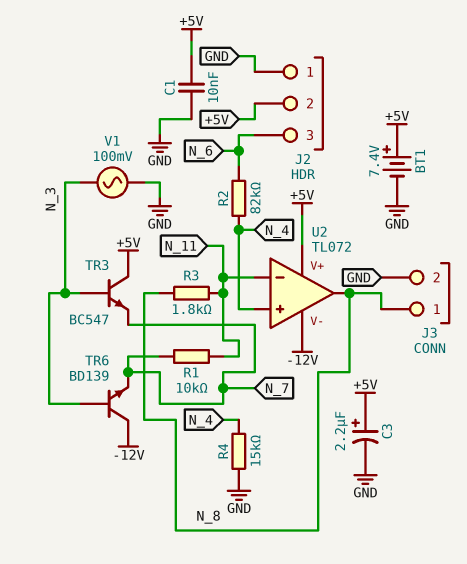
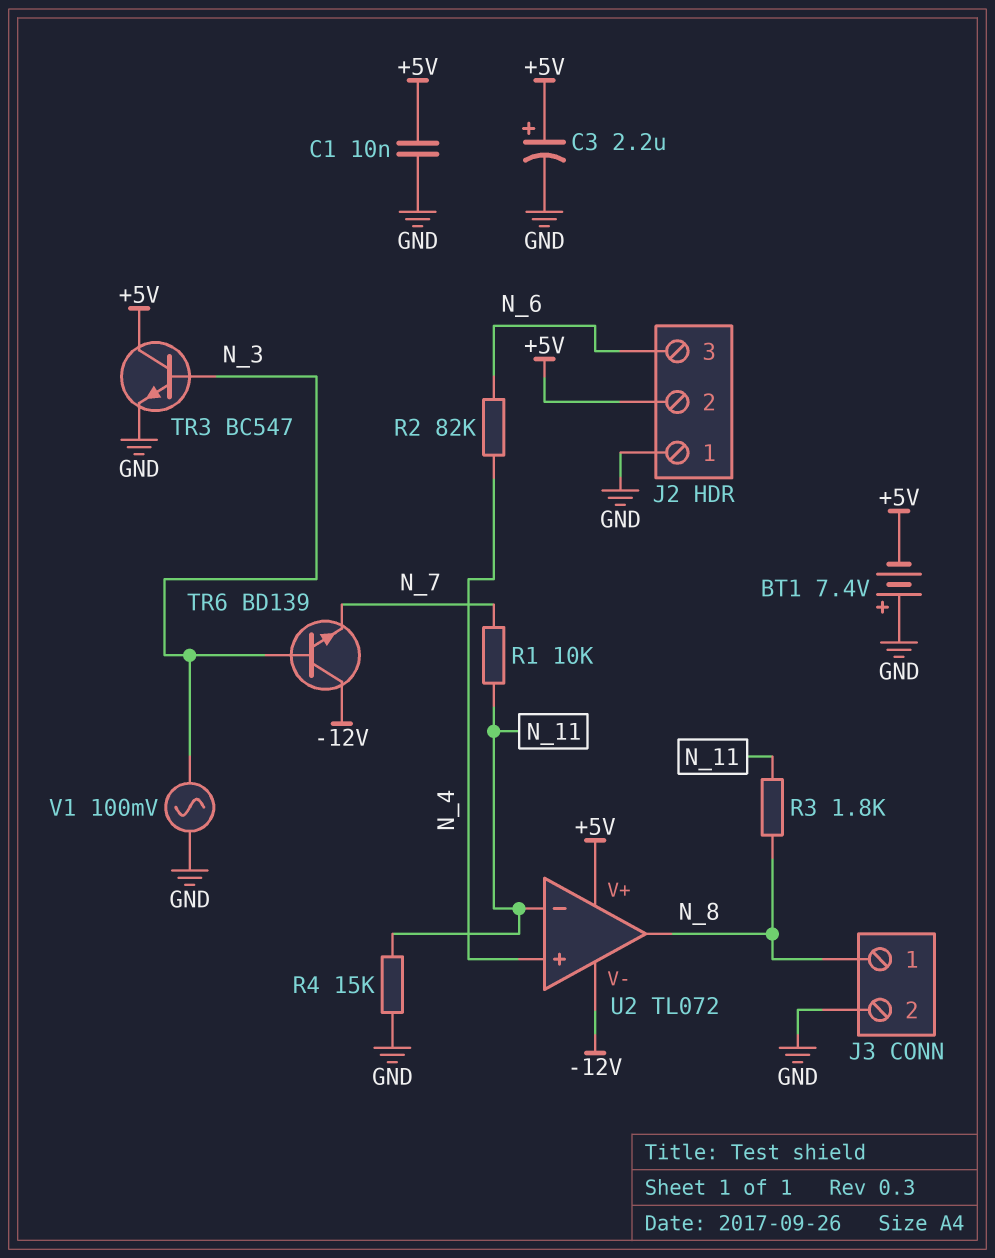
BT1: 7.4V (plus +5V, minus GND) -> 7.4V (plus GND, minus +5V)
R4: 15k (GND, N_4) -> 15k (GND, N_11)
TR3: NPN BC547 (B N_3, C +5V, E N_7) -> NPN BC547 (B N_3, C +5V, E GND)

